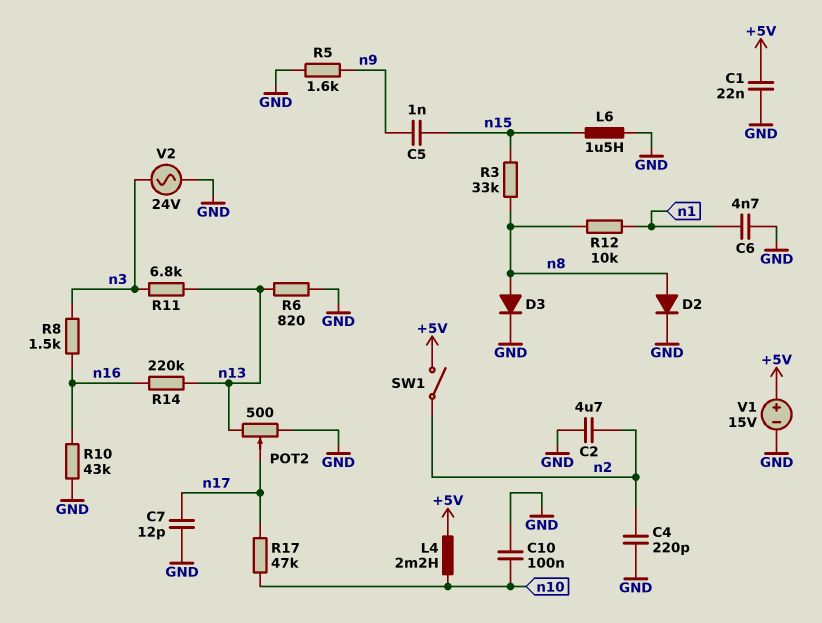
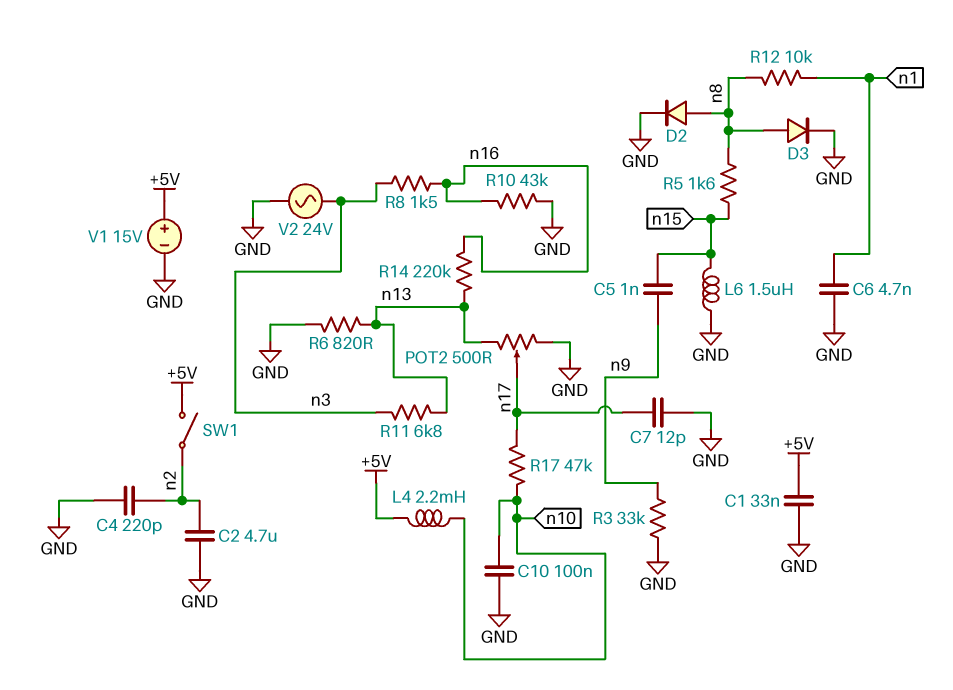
C1: 22nF (+5V, GND) -> 33nF (+5V, GND)
R3: 33k (n8, n15) -> 33k (GND, n9)
R5: 1.6k (GND, n9) -> 1.6k (n8, n15)

